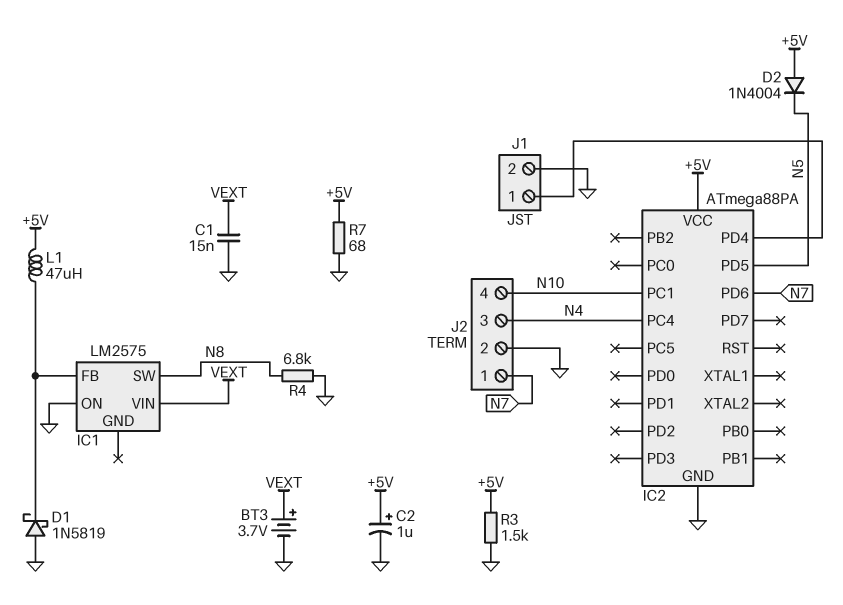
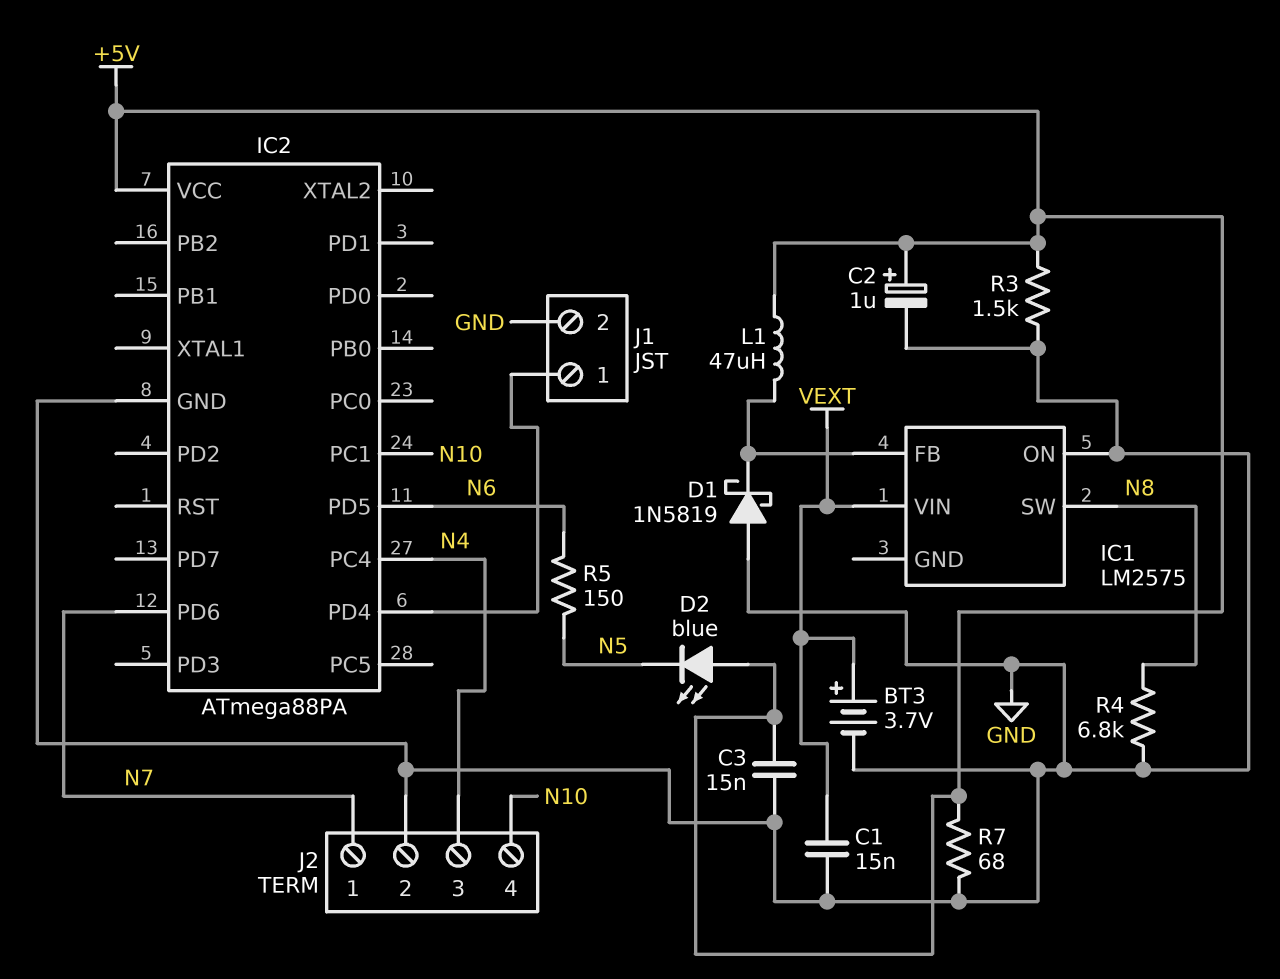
C3: none -> 15nF (+5V, GND)
D2: diode 1N4004 (A +5V, K N5) -> LED blue (A +5V, K N5)
IC2 pin PD5: N5 -> N6
R5: none -> 150 (N5, N6)

